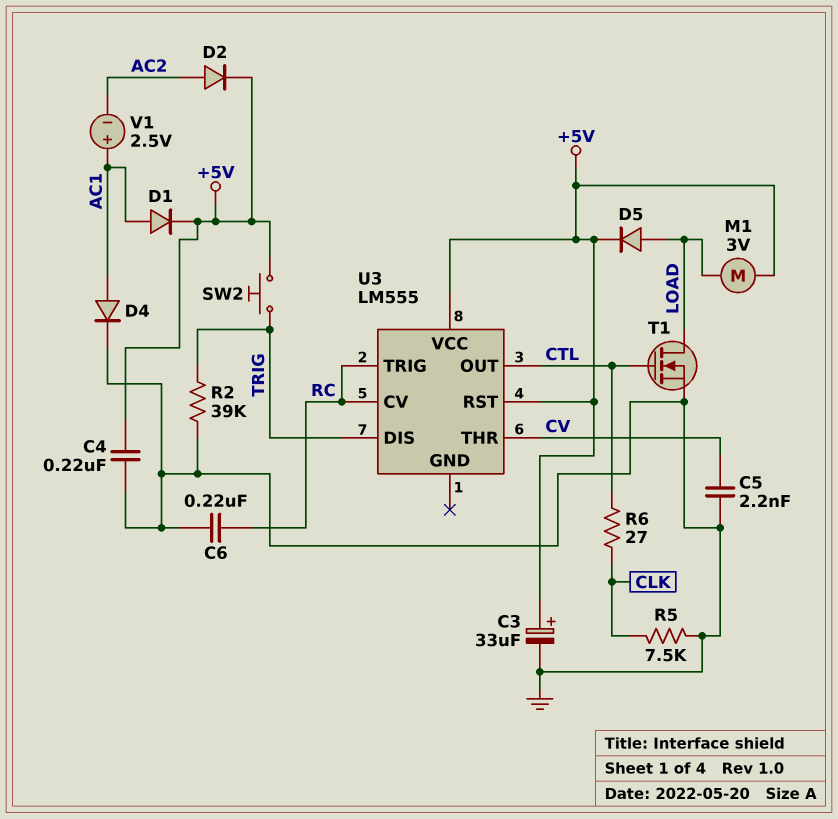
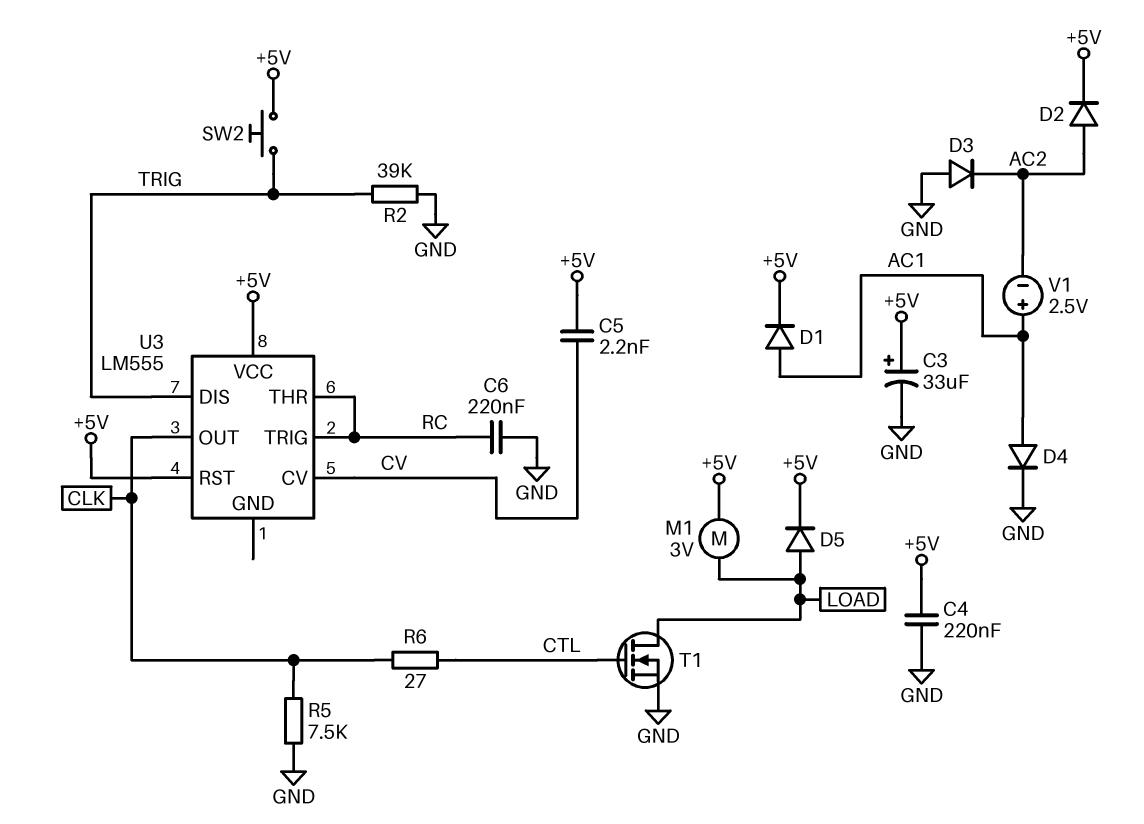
C5: 2.2nF (CV, GND) -> 2.2nF (+5V, CV)
D3: none -> diode (A GND, K AC2)
U3 pin CV: RC -> CV
U3 pin OUT: CTL -> CLK
U3 pin THR: CV -> RC

